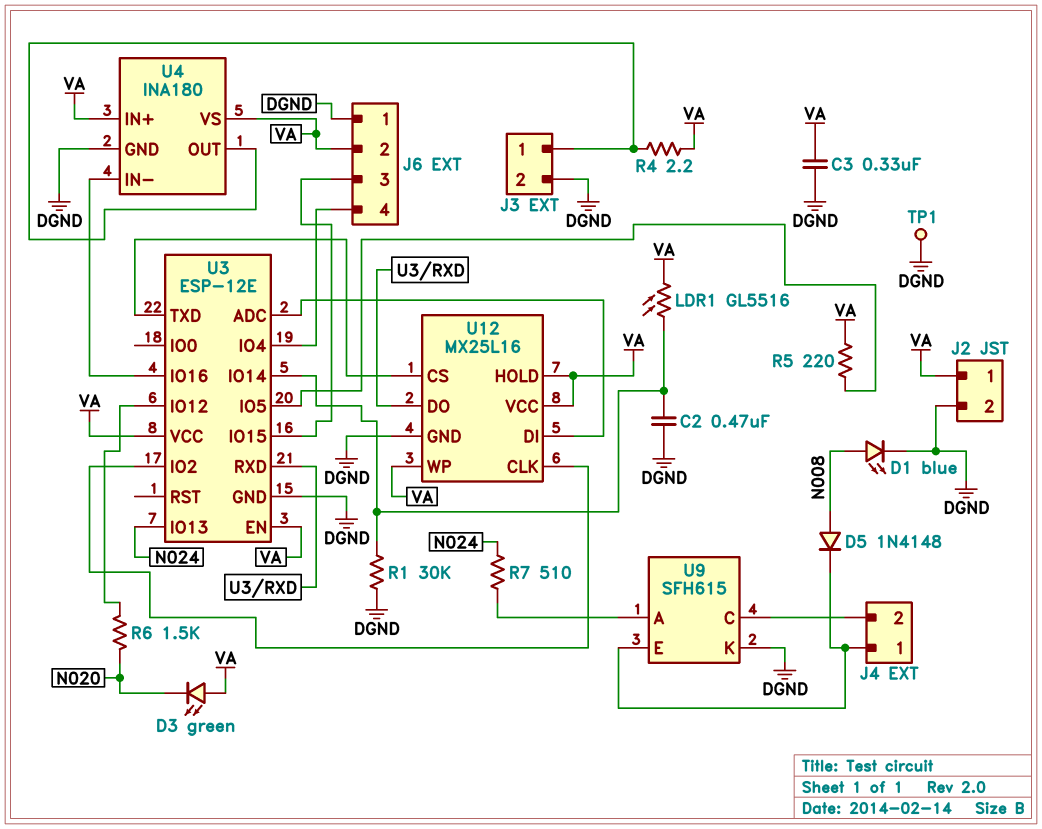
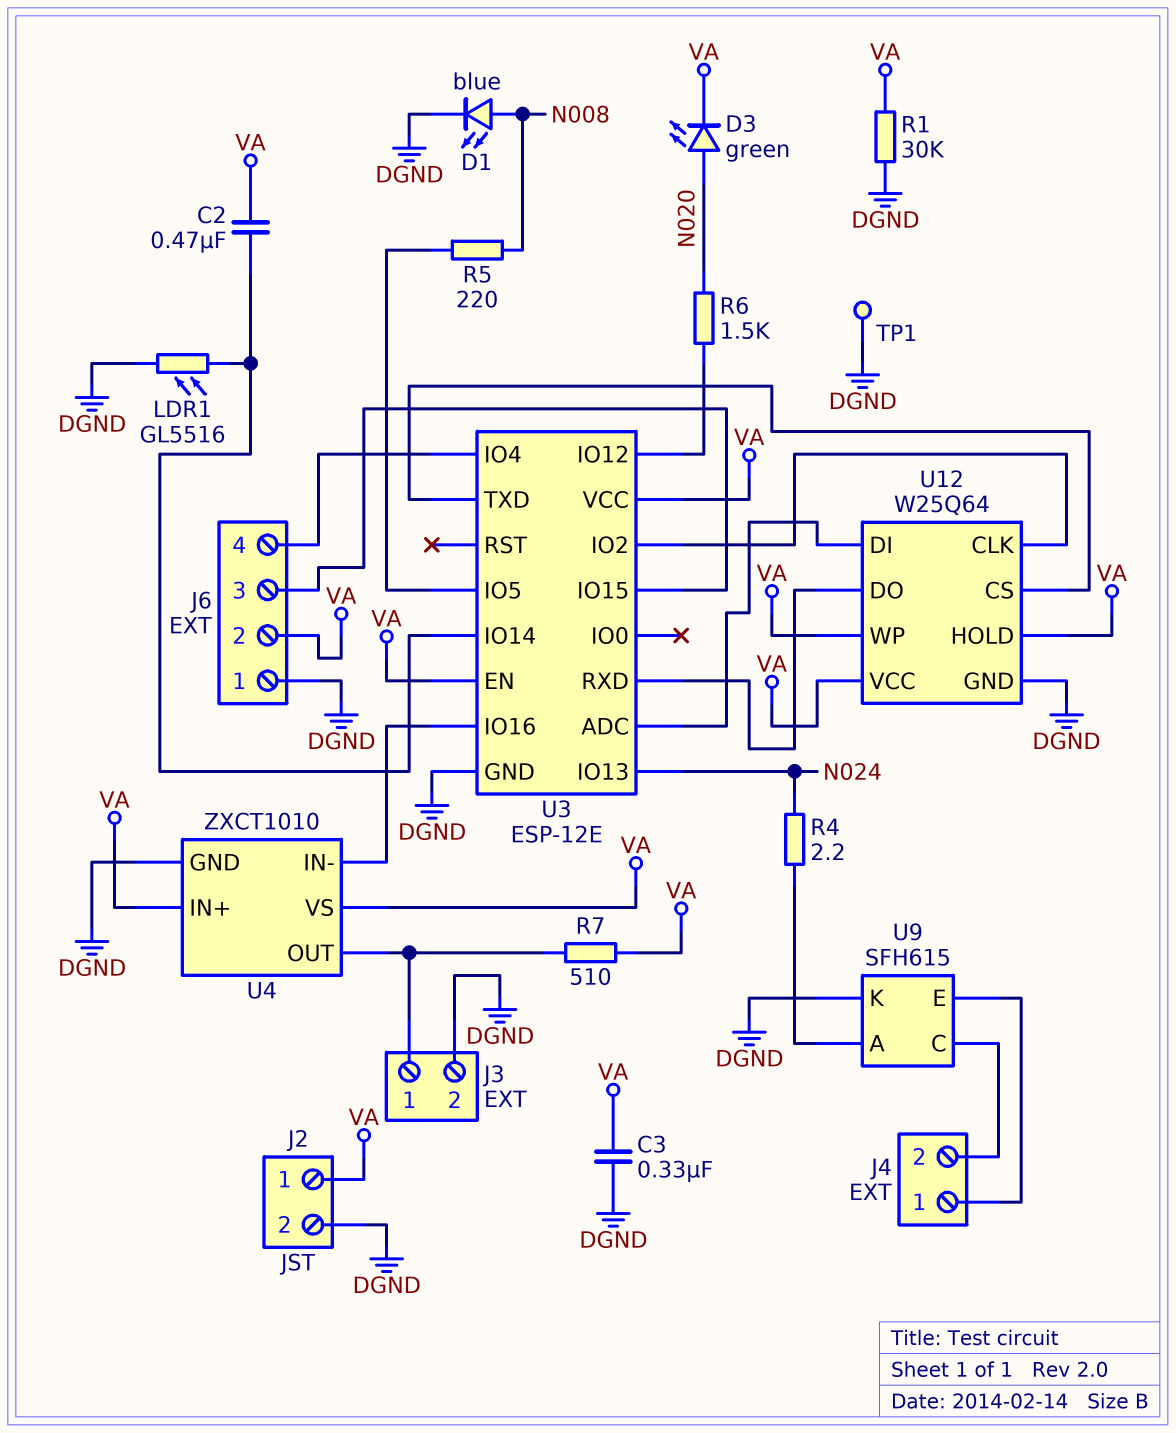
C2: 470nF (DGND, U3/IO14) -> 470nF (U3/IO14, VA)
D3: LED green (A VA, K N020) -> LED green (A N020, K VA)
D5: diode 1N4148 (A N008, K J4/1) -> none
LDR1: GL5516 (U3/IO14, VA) -> GL5516 (DGND, U3/IO14)
R1: 30k (DGND, U3/IO14) -> 30k (DGND, VA)
R4: 2.2 (J3/1, VA) -> 2.2 (N024, U9/A)
R5: 220 (U3/IO5, VA) -> 220 (N008, U3/IO5)
R7: 510 (N024, U9/A) -> 510 (J3/1, VA)
U4: INA180 -> ZXCT1010
U12: MX25L16 -> W25Q64

